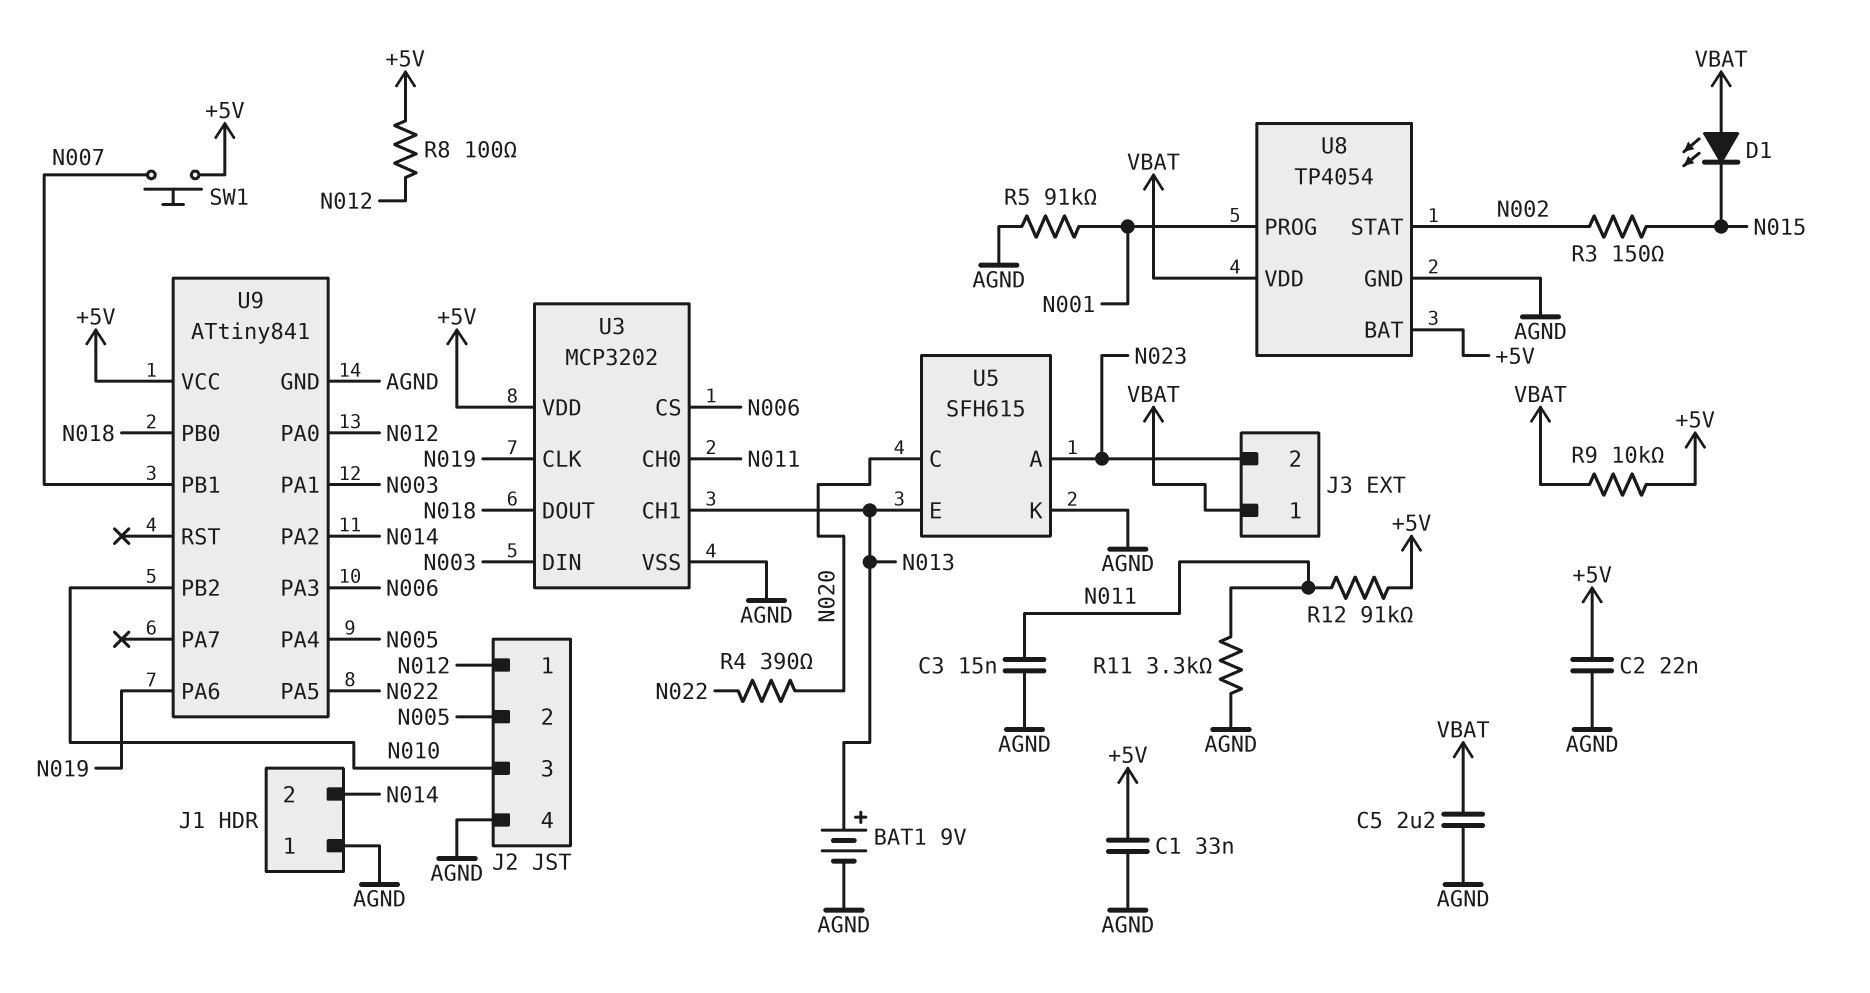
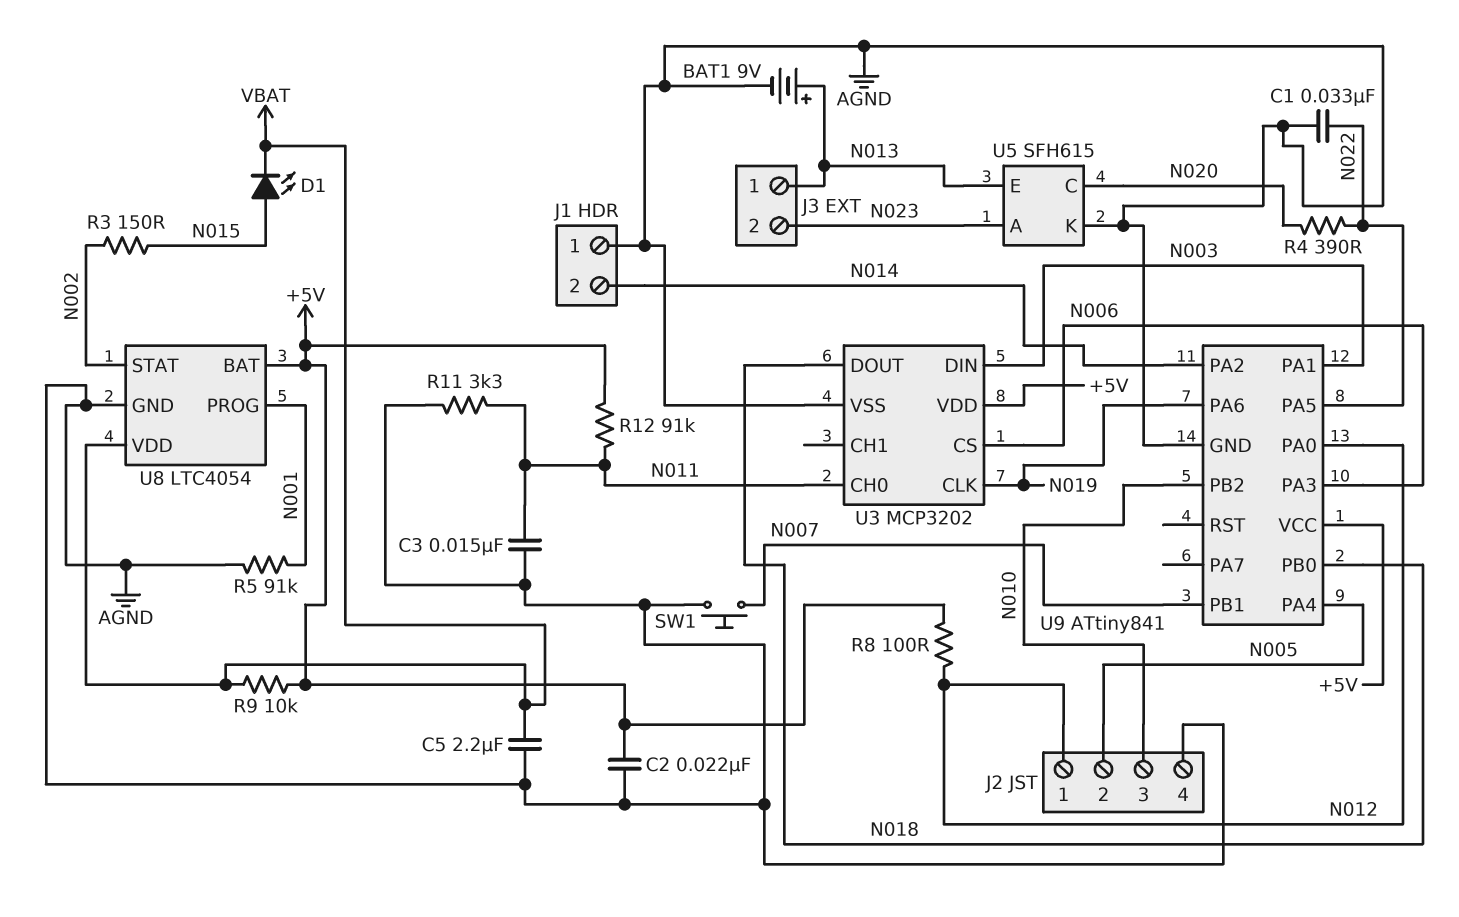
C1: 33nF (+5V, AGND) -> 33nF (AGND, N022)
D1: LED (A VBAT, K N015) -> LED (A N015, K VBAT)
J3 pin 1: VBAT -> N013
SW1: button (+5V, N007) -> button (AGND, N007)
U3 pin CH1: N013 -> none
U8: TP4054 -> LTC4054

